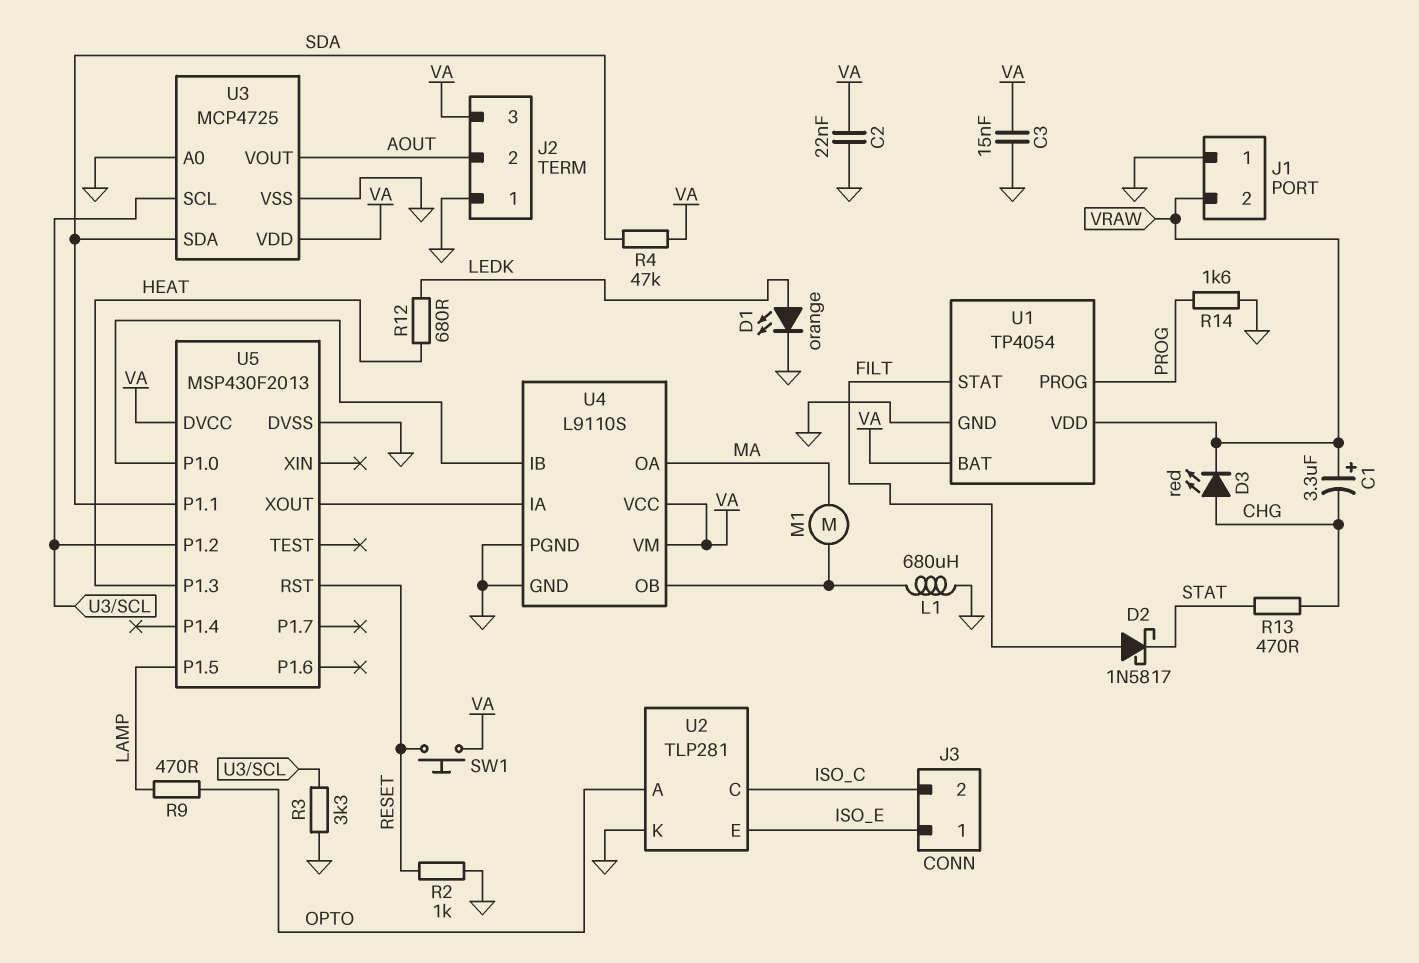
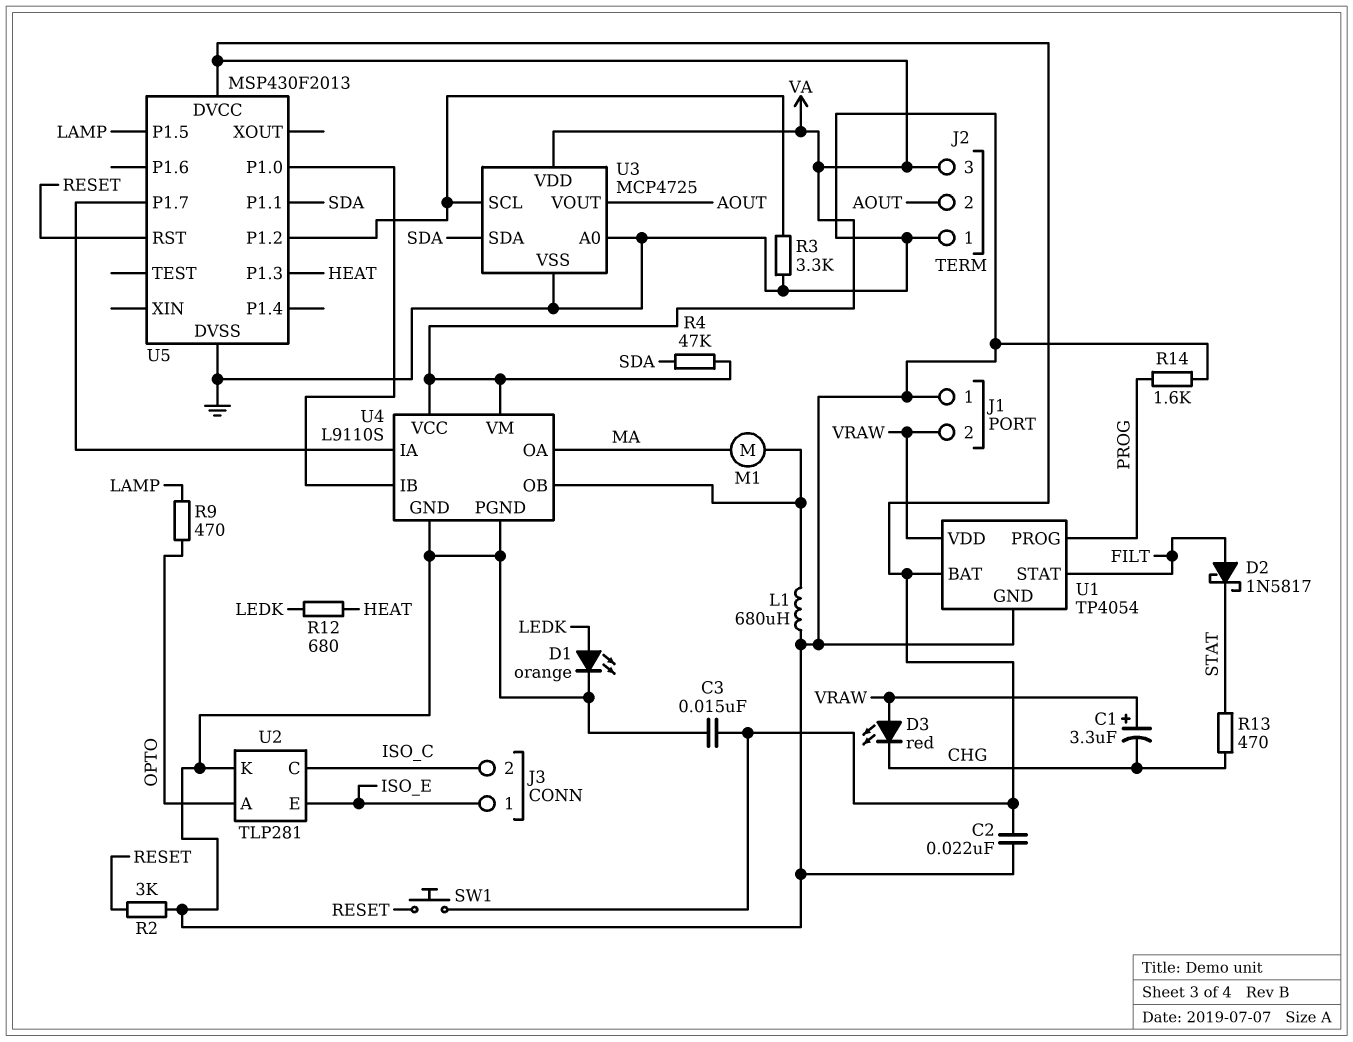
D3: LED red (A CHG, K VRAW) -> LED red (A VRAW, K CHG)
R2: 1k (GND, RESET) -> 3k (GND, RESET)
U5 pin P1.7: none -> U4/IA
U5 pin XOUT: U4/IA -> none

